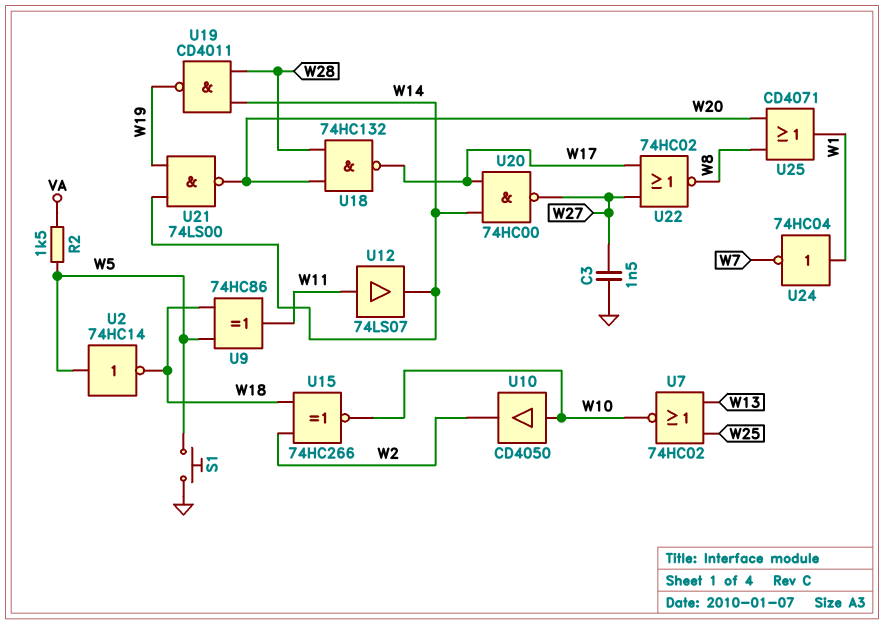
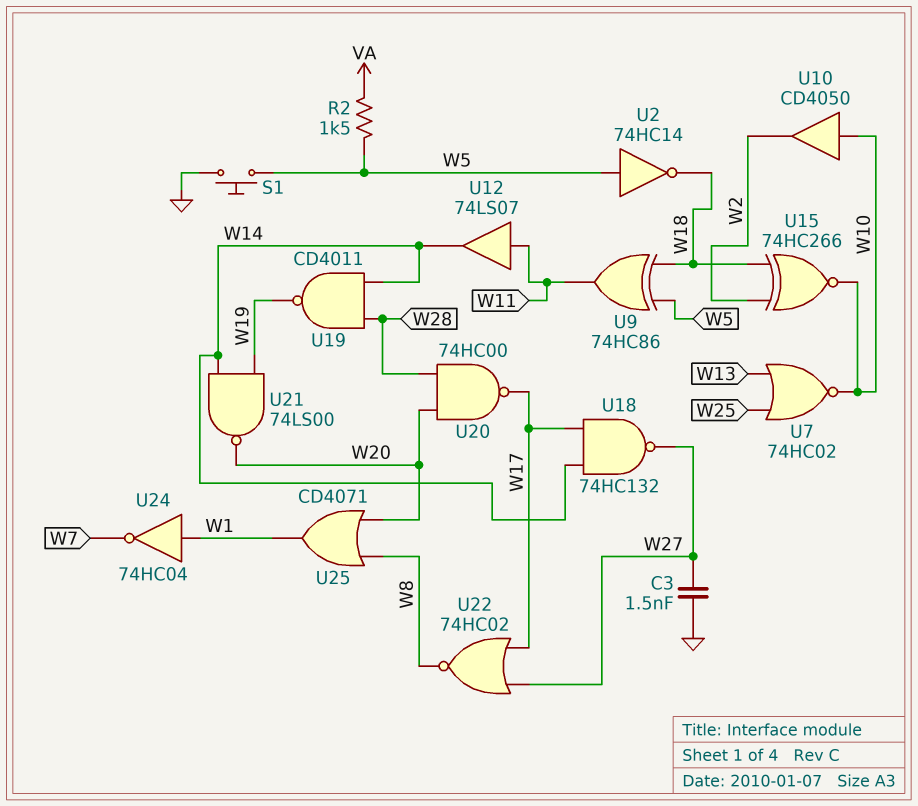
U18: NAND 74HC132 (in W20, in W28, out W17) -> NAND 74HC132 (in W14, in W17, out W27)
U20: NAND 74HC00 (in W14, in W17, out W27) -> NAND 74HC00 (in W20, in W28, out W17)

